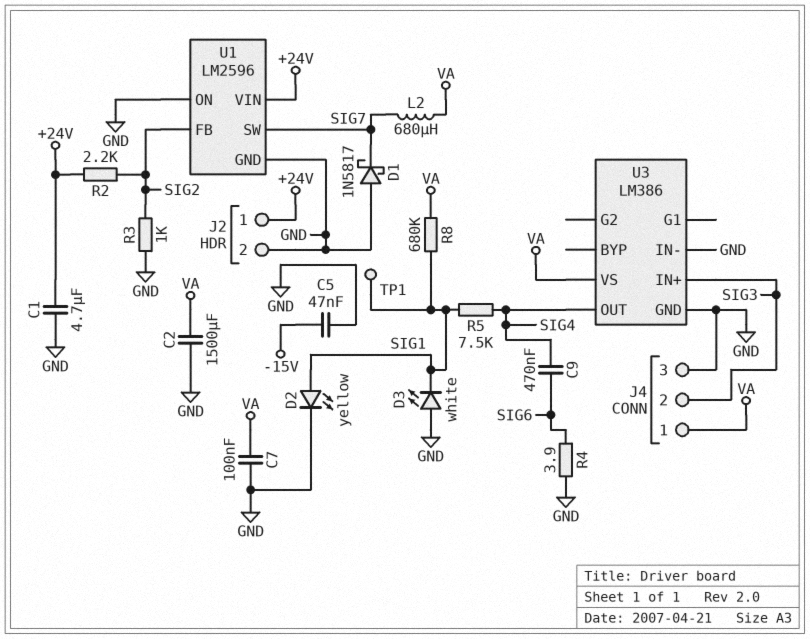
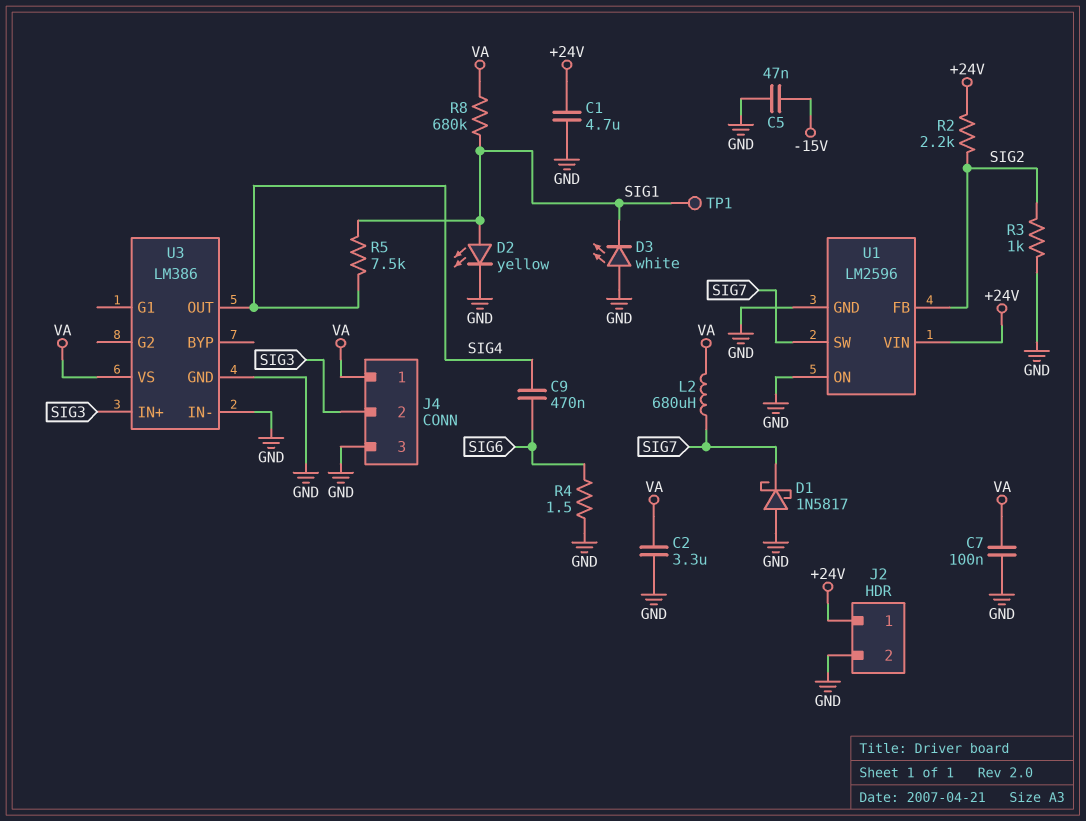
C2: 1500uF (GND, VA) -> 3.3uF (GND, VA)
R4: 3.9 (GND, SIG6) -> 1.5 (GND, SIG6)

